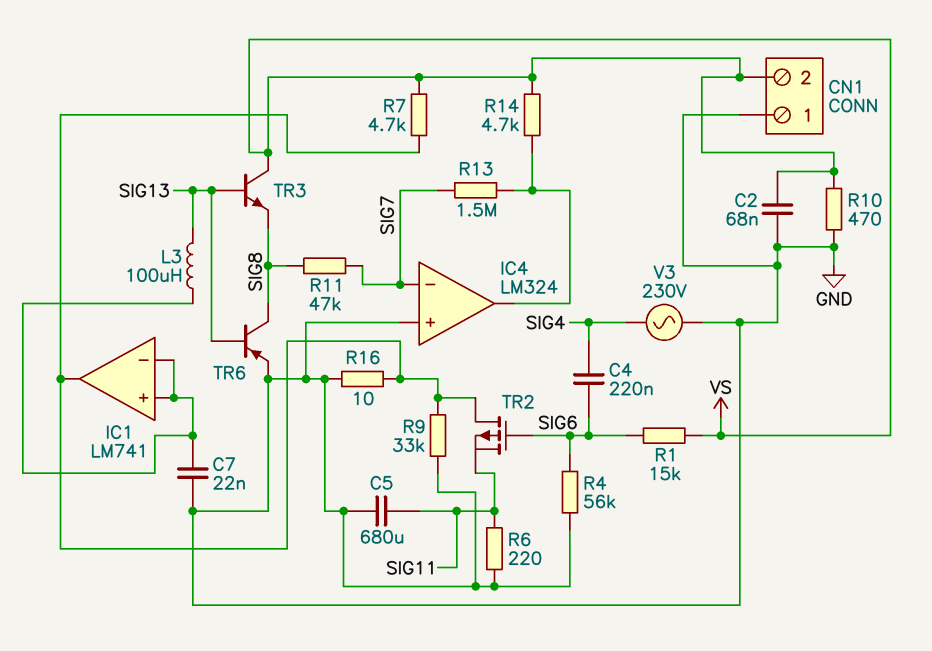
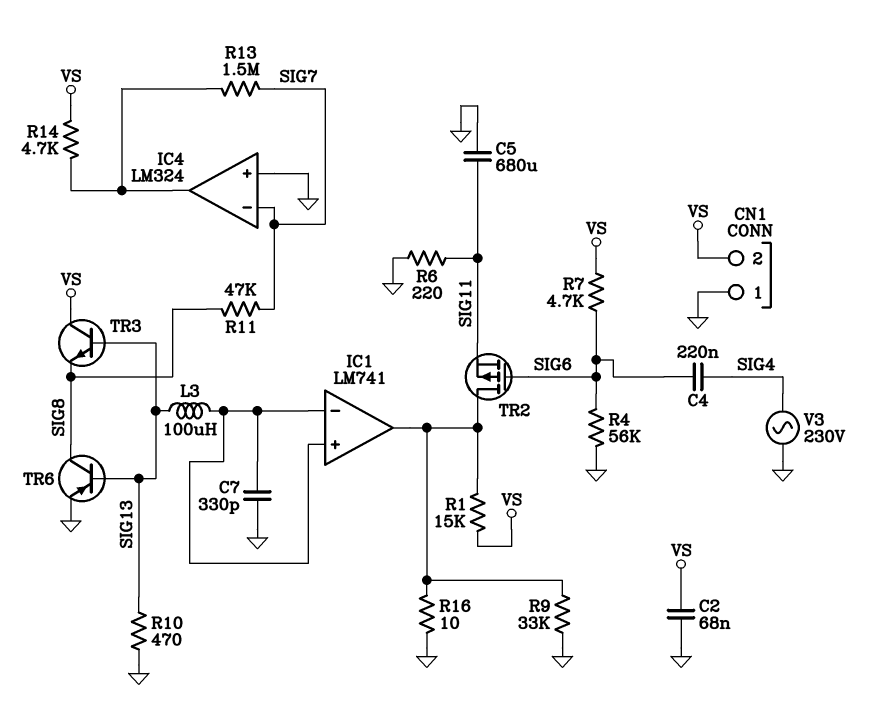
C7: 22nF (GND, IC1/in+) -> 330pF (GND, IC1/in+)
R1: 15k (SIG6, VS) -> 15k (IC1/out, VS)
R7: 4.7k (IC1/out, VS) -> 4.7k (SIG6, VS)
R10: 470 (GND, VS) -> 470 (GND, SIG13)

